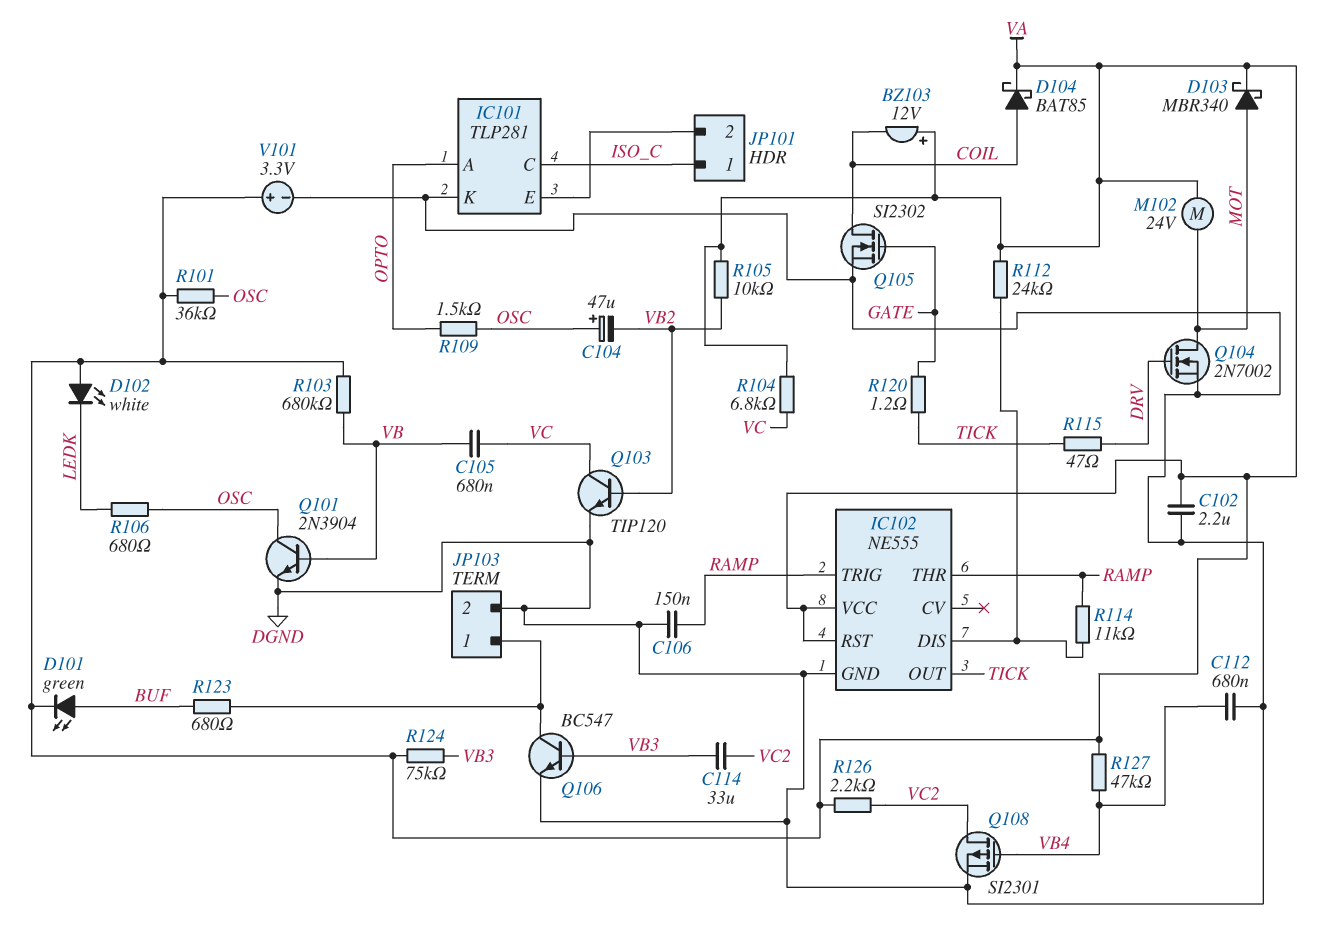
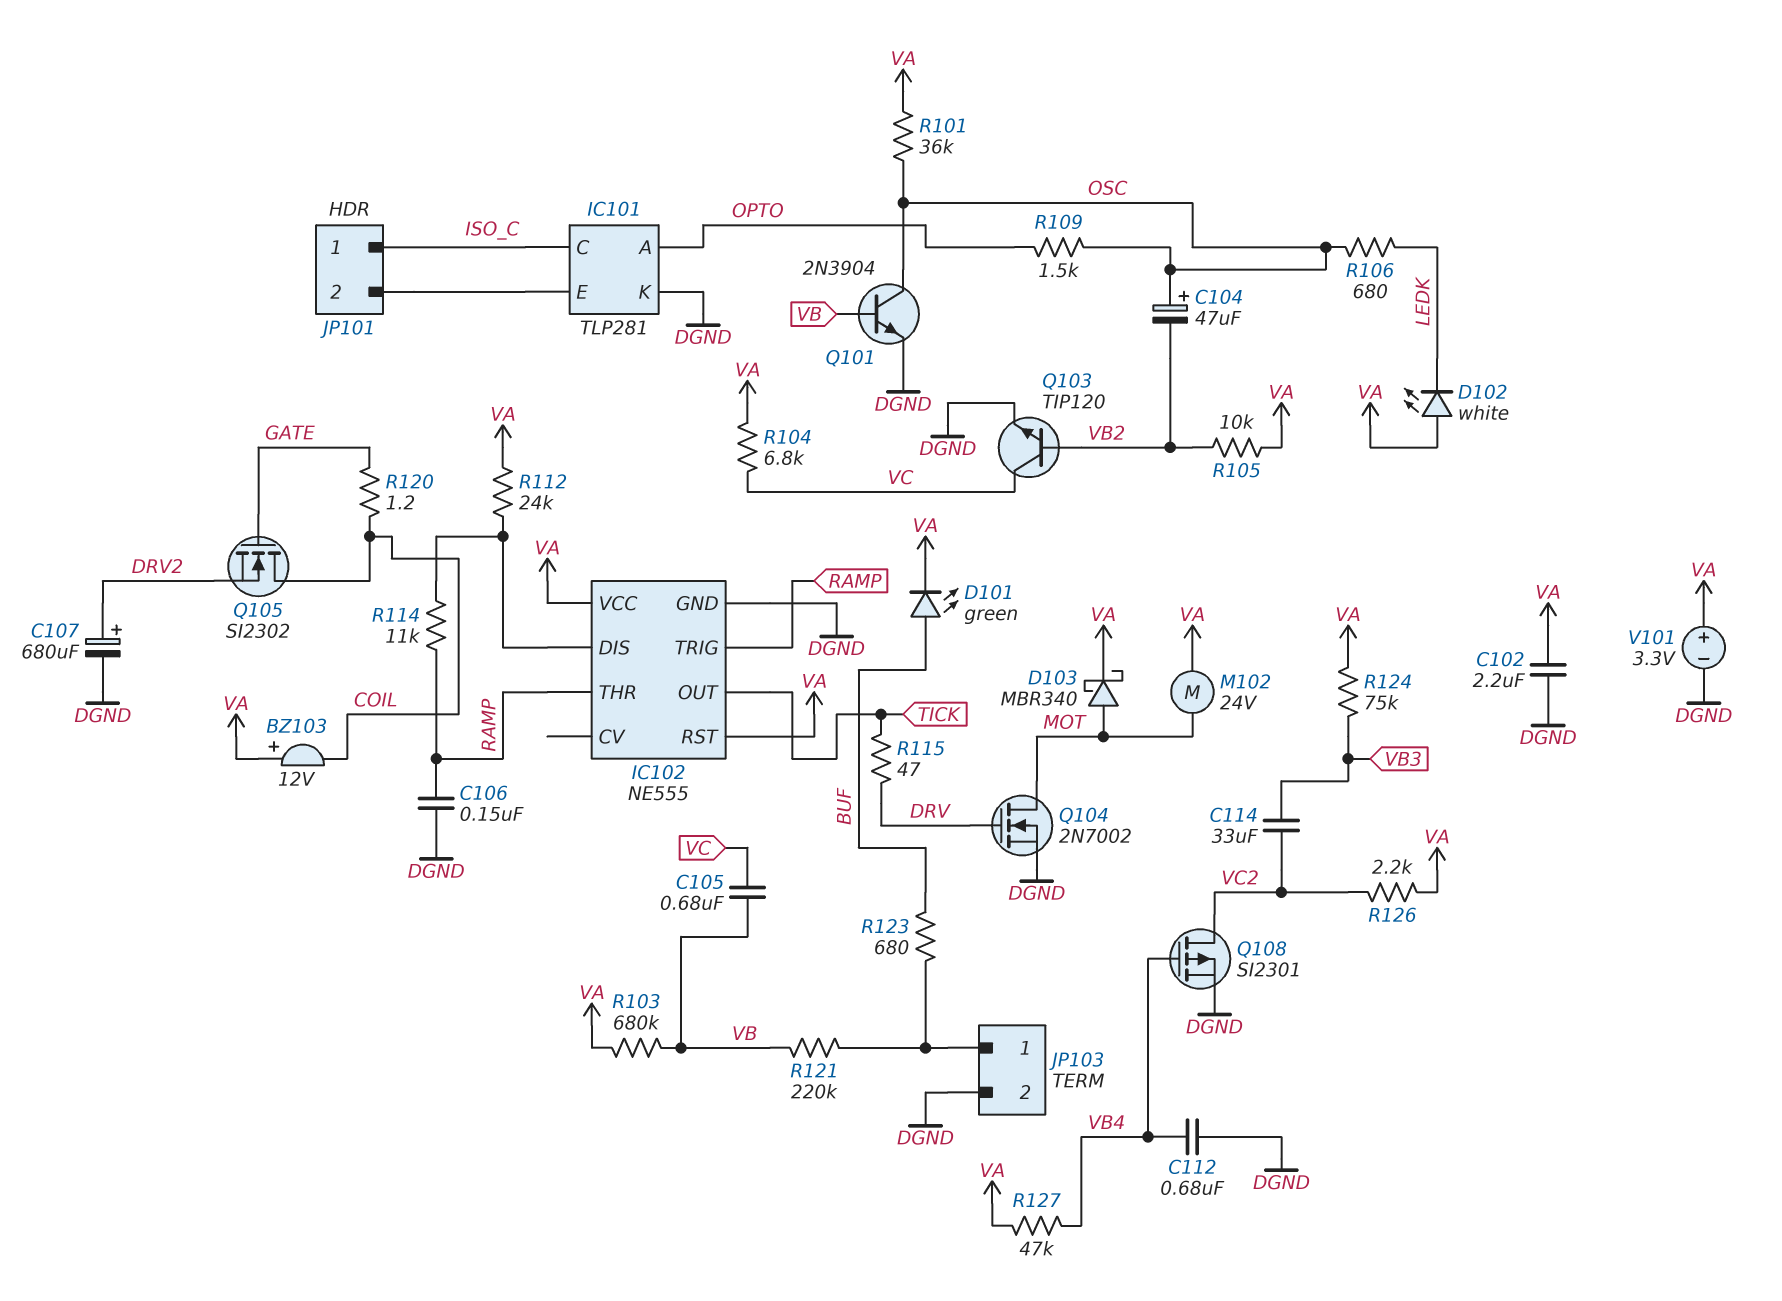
C107: none -> 680uF (plus DRV2, minus DGND)
D104: schottky BAT85 (A COIL, K VA) -> none
Q105: NMOS SI2302 (G GATE, D COIL, S DGND) -> NMOS SI2302 (G GATE, D COIL, S DRV2)
Q106: NPN BC547 (B VB3, C JP103/1, E DGND) -> none
R120: 1.2 (GATE, TICK) -> 1.2 (COIL, GATE)
R121: none -> 220k (JP103/1, VB)

